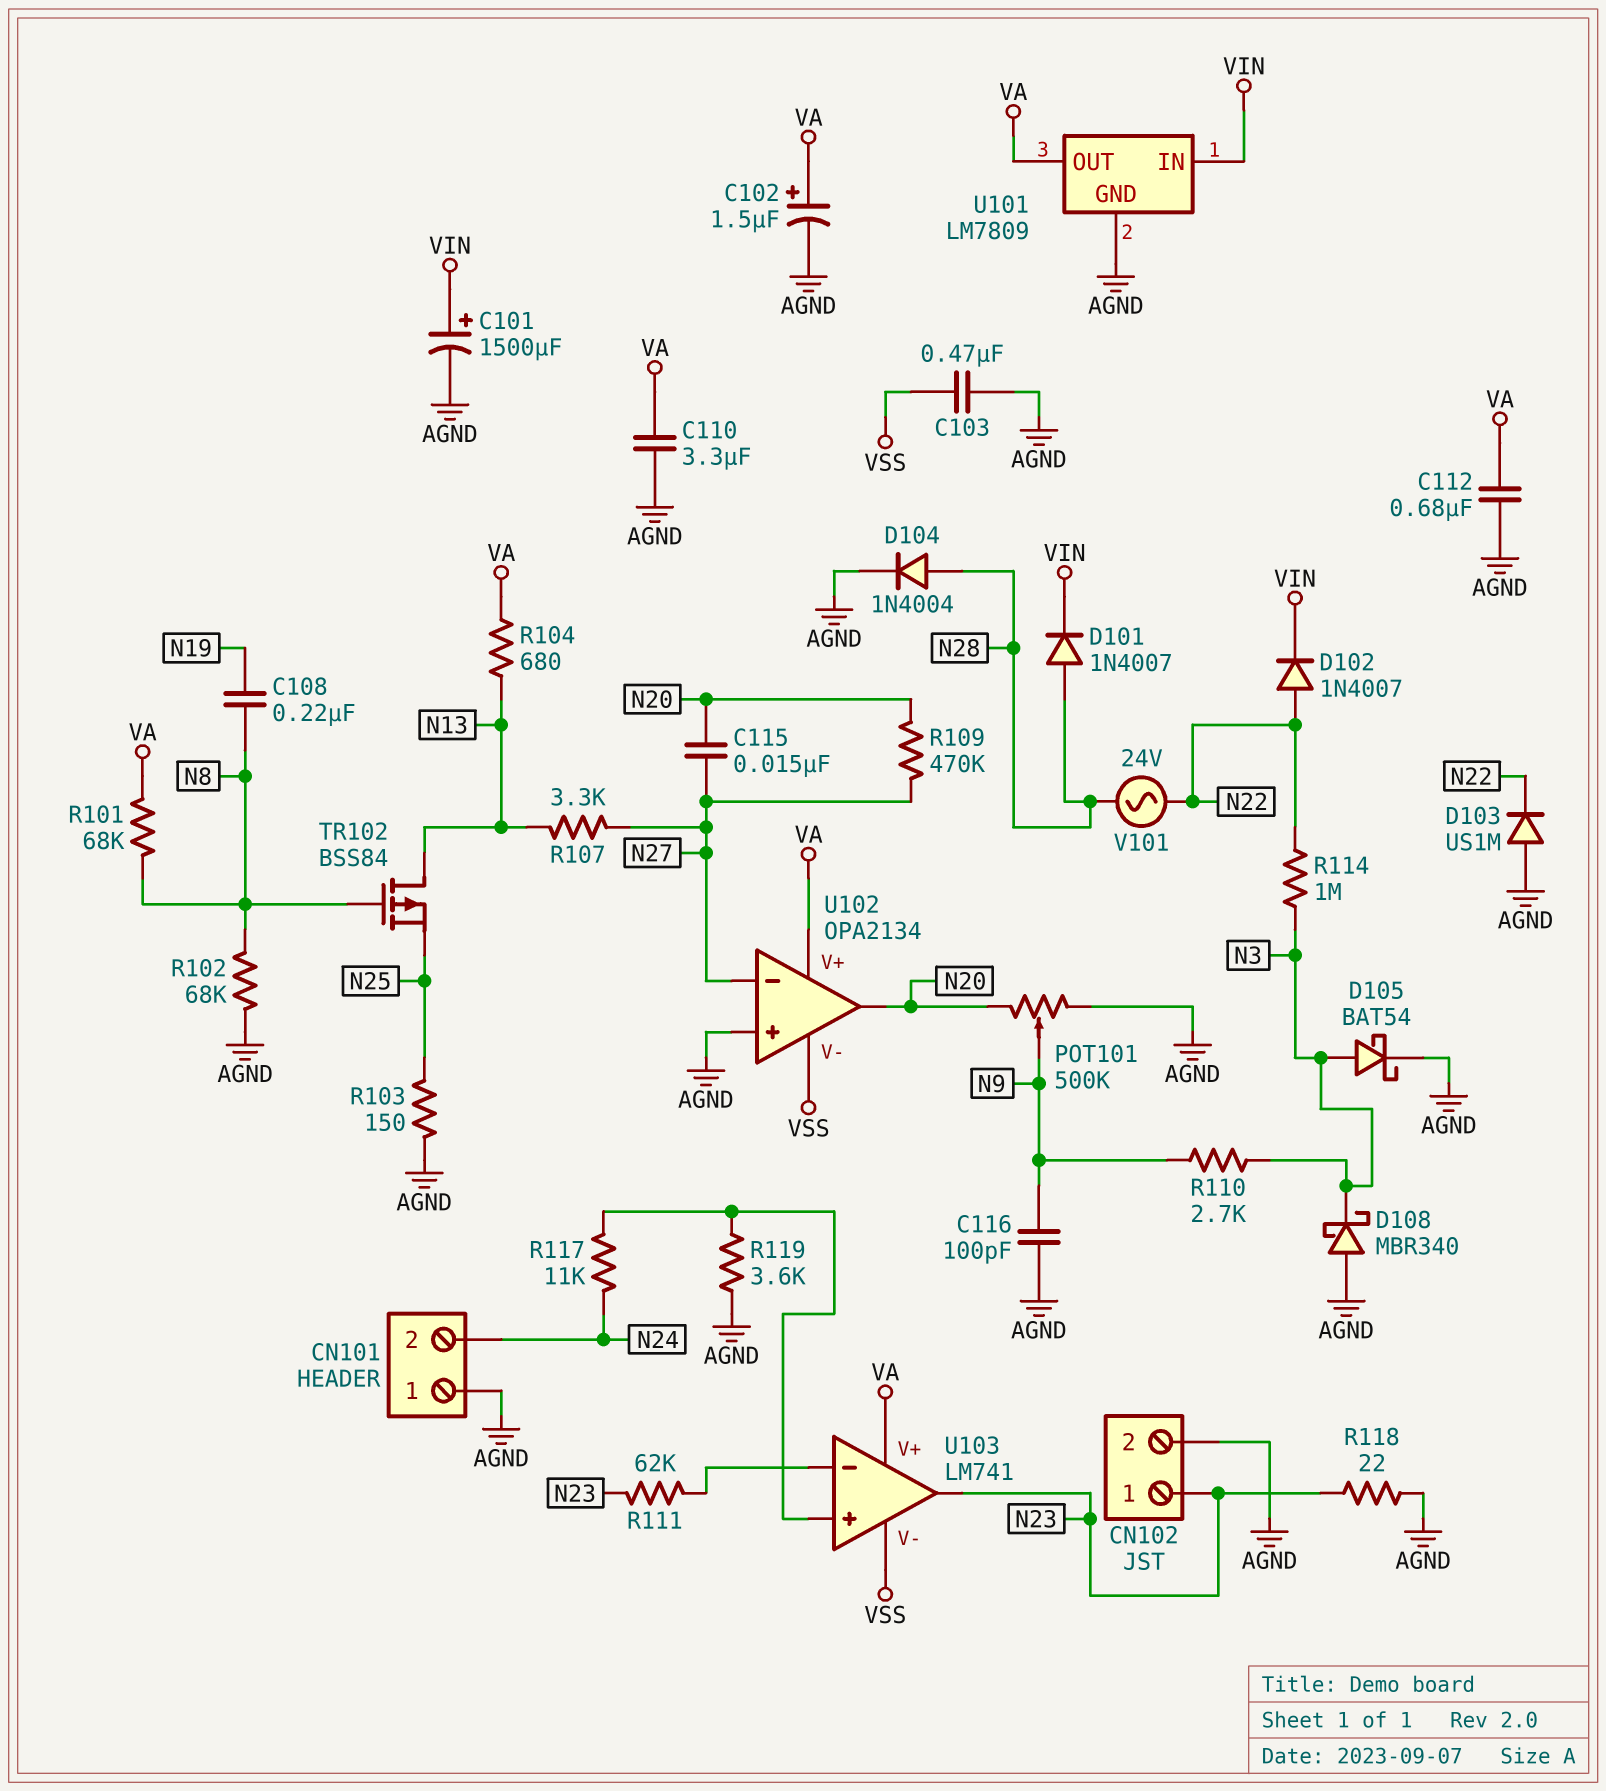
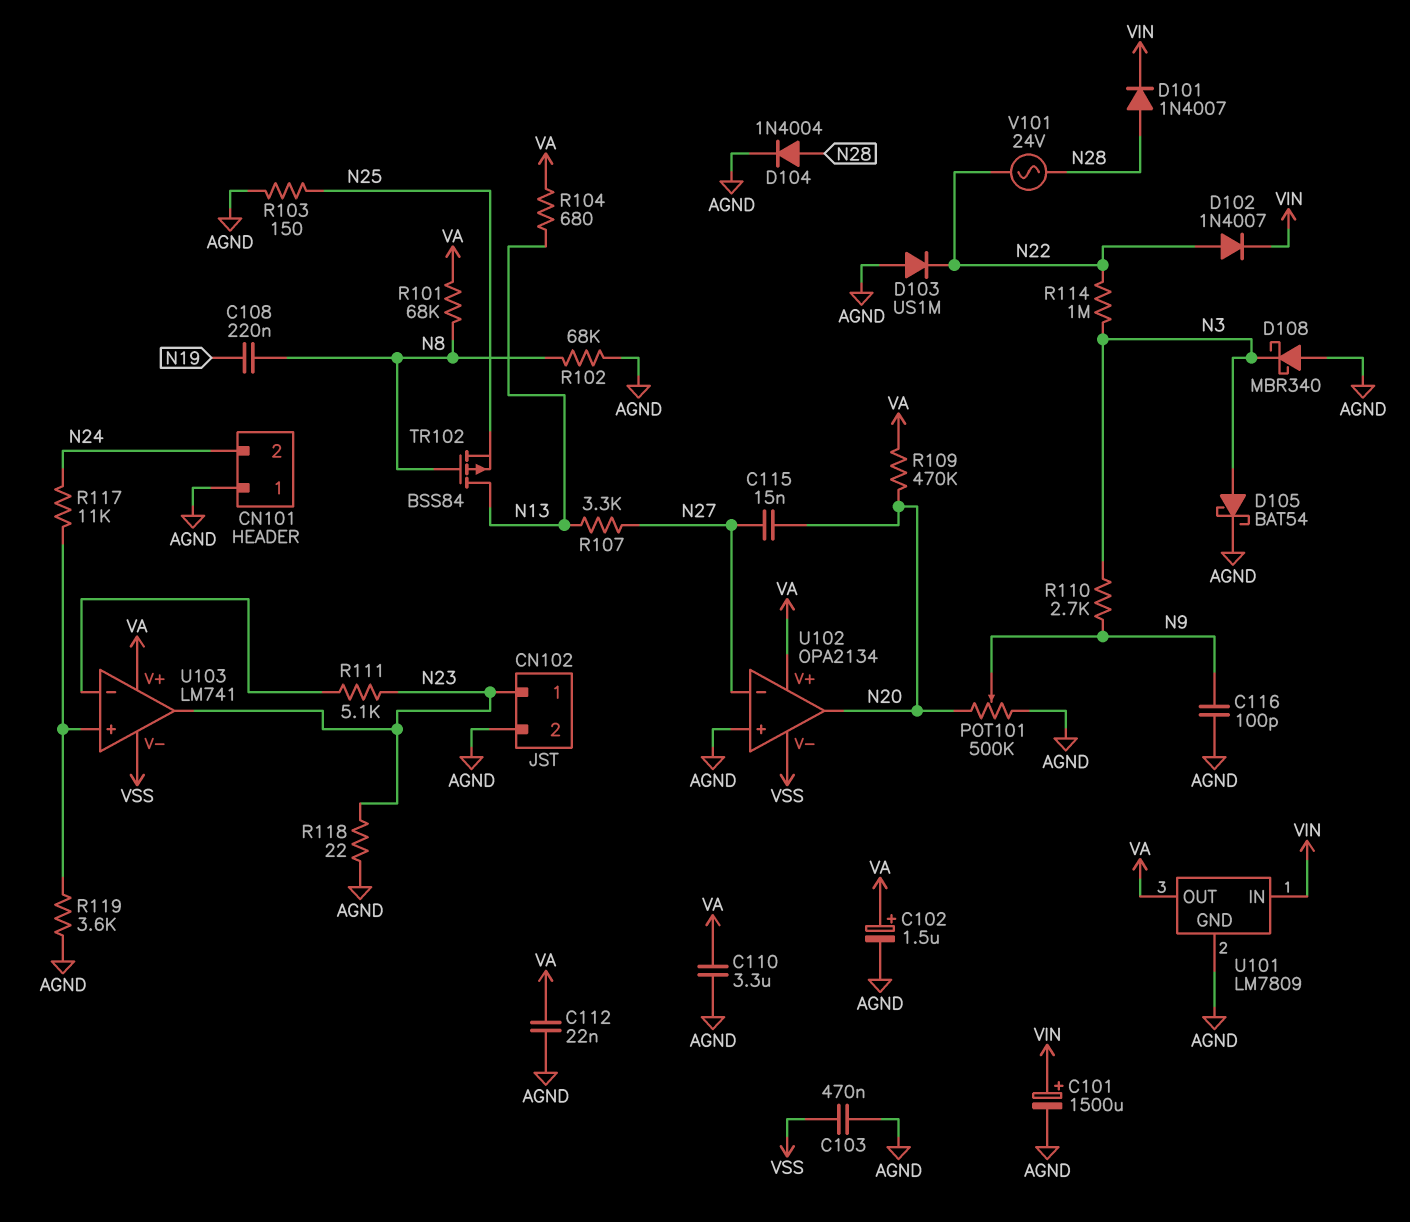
C112: 680nF (AGND, VA) -> 22nF (AGND, VA)
R109: 470k (N20, N27) -> 470k (N20, VA)
R111: 62k (N23, U103/in-) -> 5.1k (N23, U103/in-)

